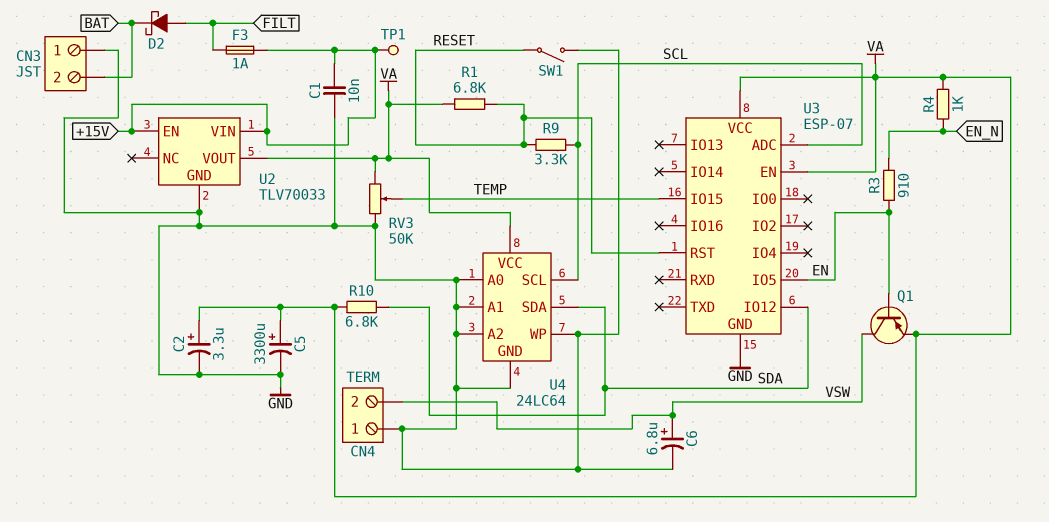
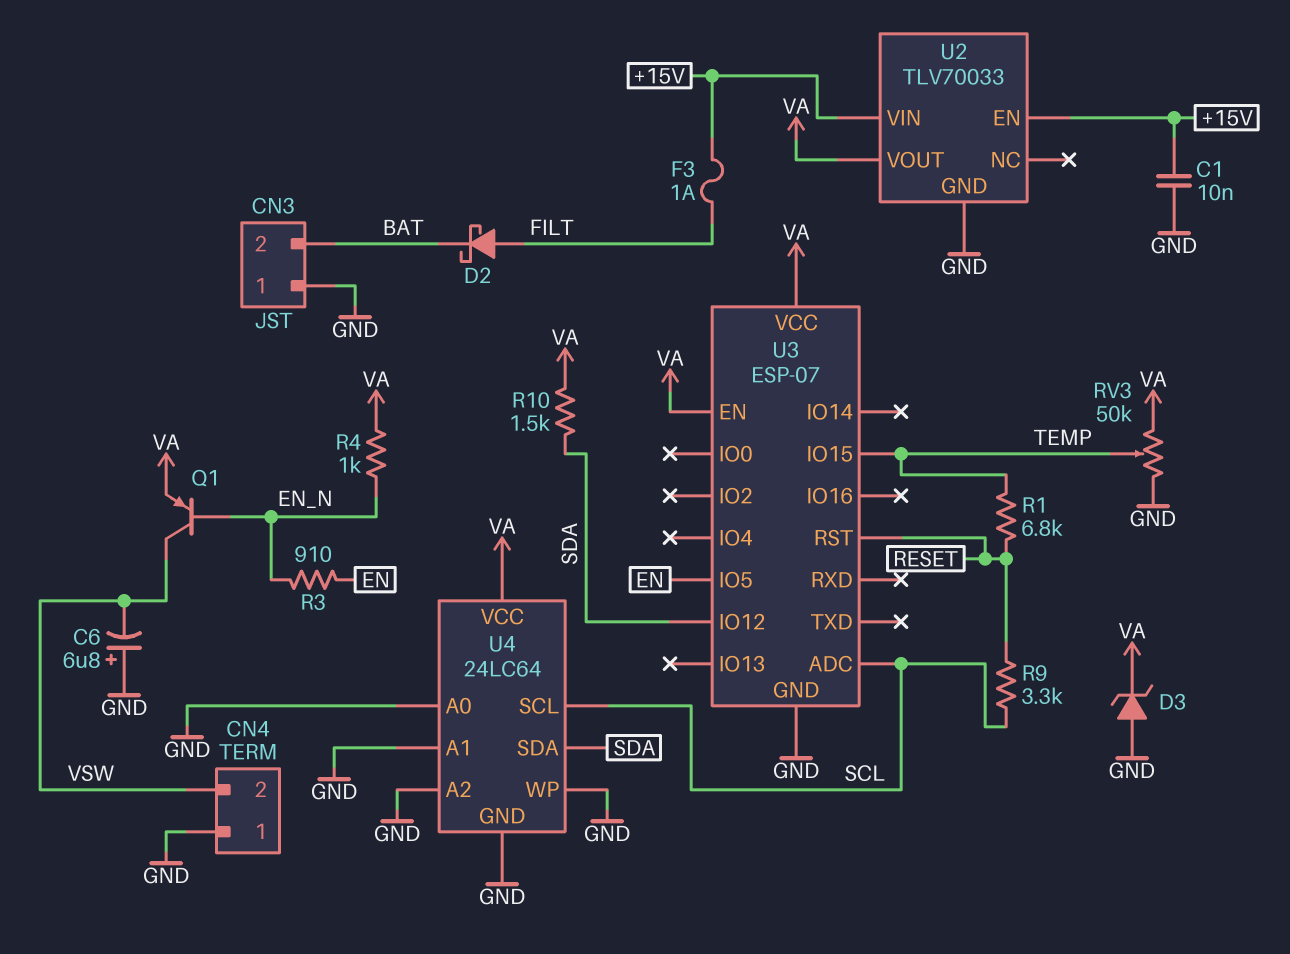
C2: 3.3uF (plus VA, minus GND) -> none
C5: 3300uF (plus VA, minus GND) -> none
C6: 6.8uF (plus VSW, minus GND) -> 6.8uF (plus GND, minus VSW)
D3: none -> zener (A GND, K VA)
Q1: PNP (B EN, C VSW, E VA) -> PNP (B EN_N, C VSW, E VA)
R1: 6.8k (RESET, VA) -> 6.8k (RESET, TEMP)
R10: 6.8k (SDA, VA) -> 1.5k (SDA, VA)
SW1: switch (GND, RESET) -> none
TP1: test point (+15V) -> none

